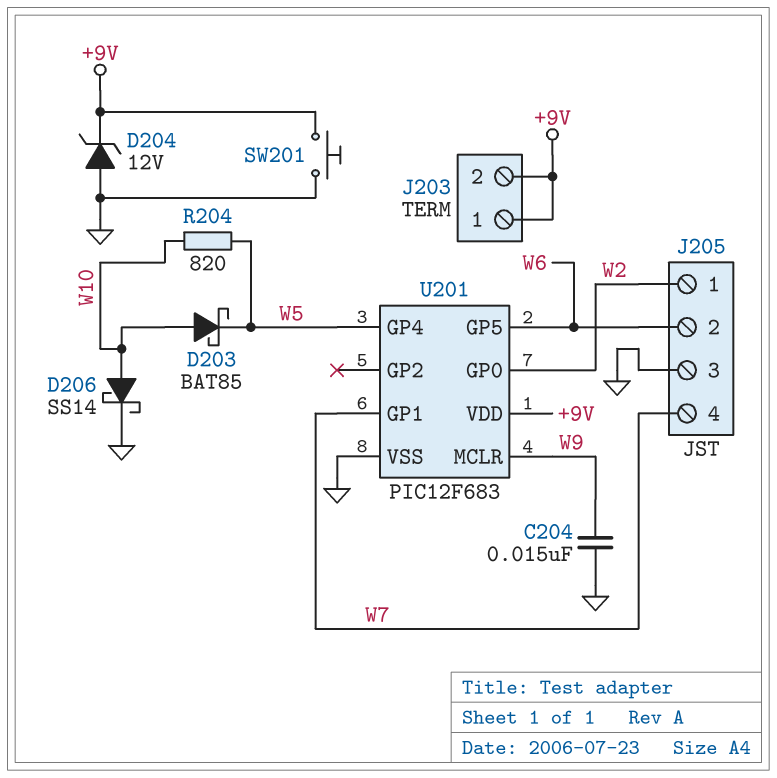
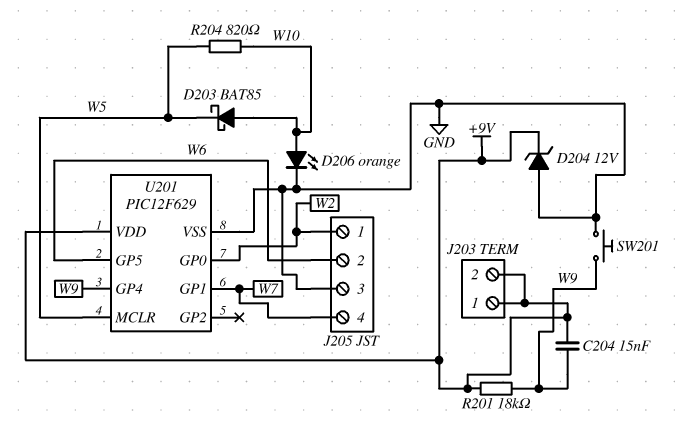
C204: 15nF (GND, W9) -> 15nF (+9V, W9)
D206: schottky SS14 (A W10, K GND) -> LED orange (A W10, K GND)
R201: none -> 18k (+9V, W9)
SW201: button (+9V, GND) -> button (GND, W9)
U201: PIC12F683 -> PIC12F629
U201 pin GP4: W5 -> W9
U201 pin MCLR: W9 -> W5

